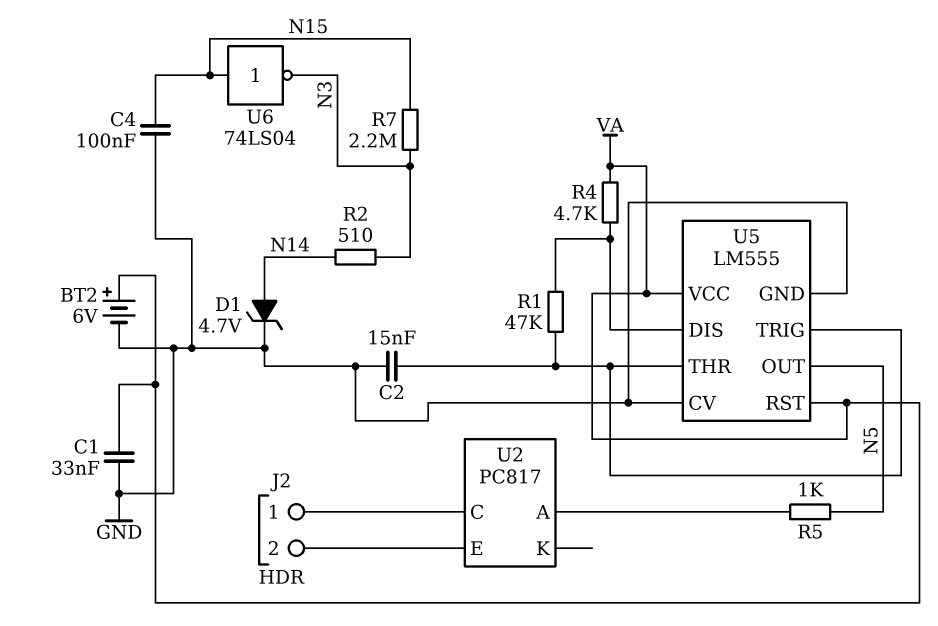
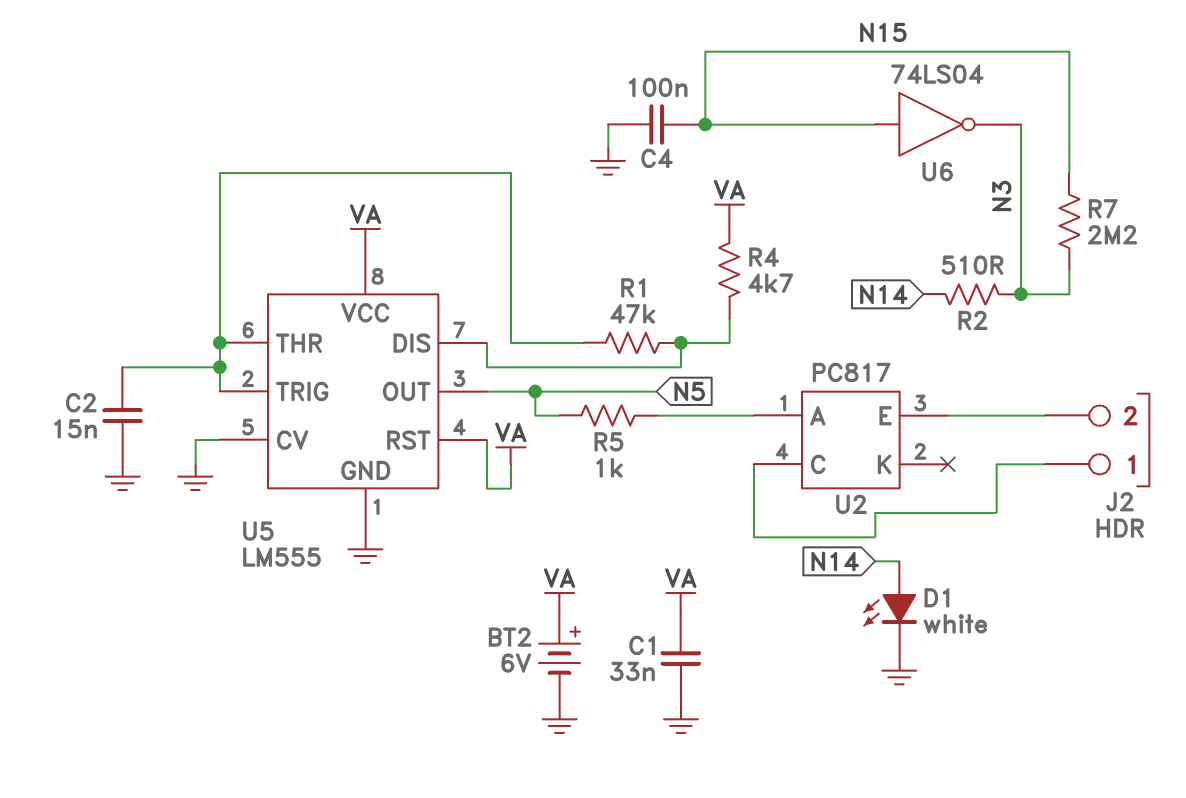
D1: zener 4.7V (A N14, K GND) -> LED white (A N14, K GND)

